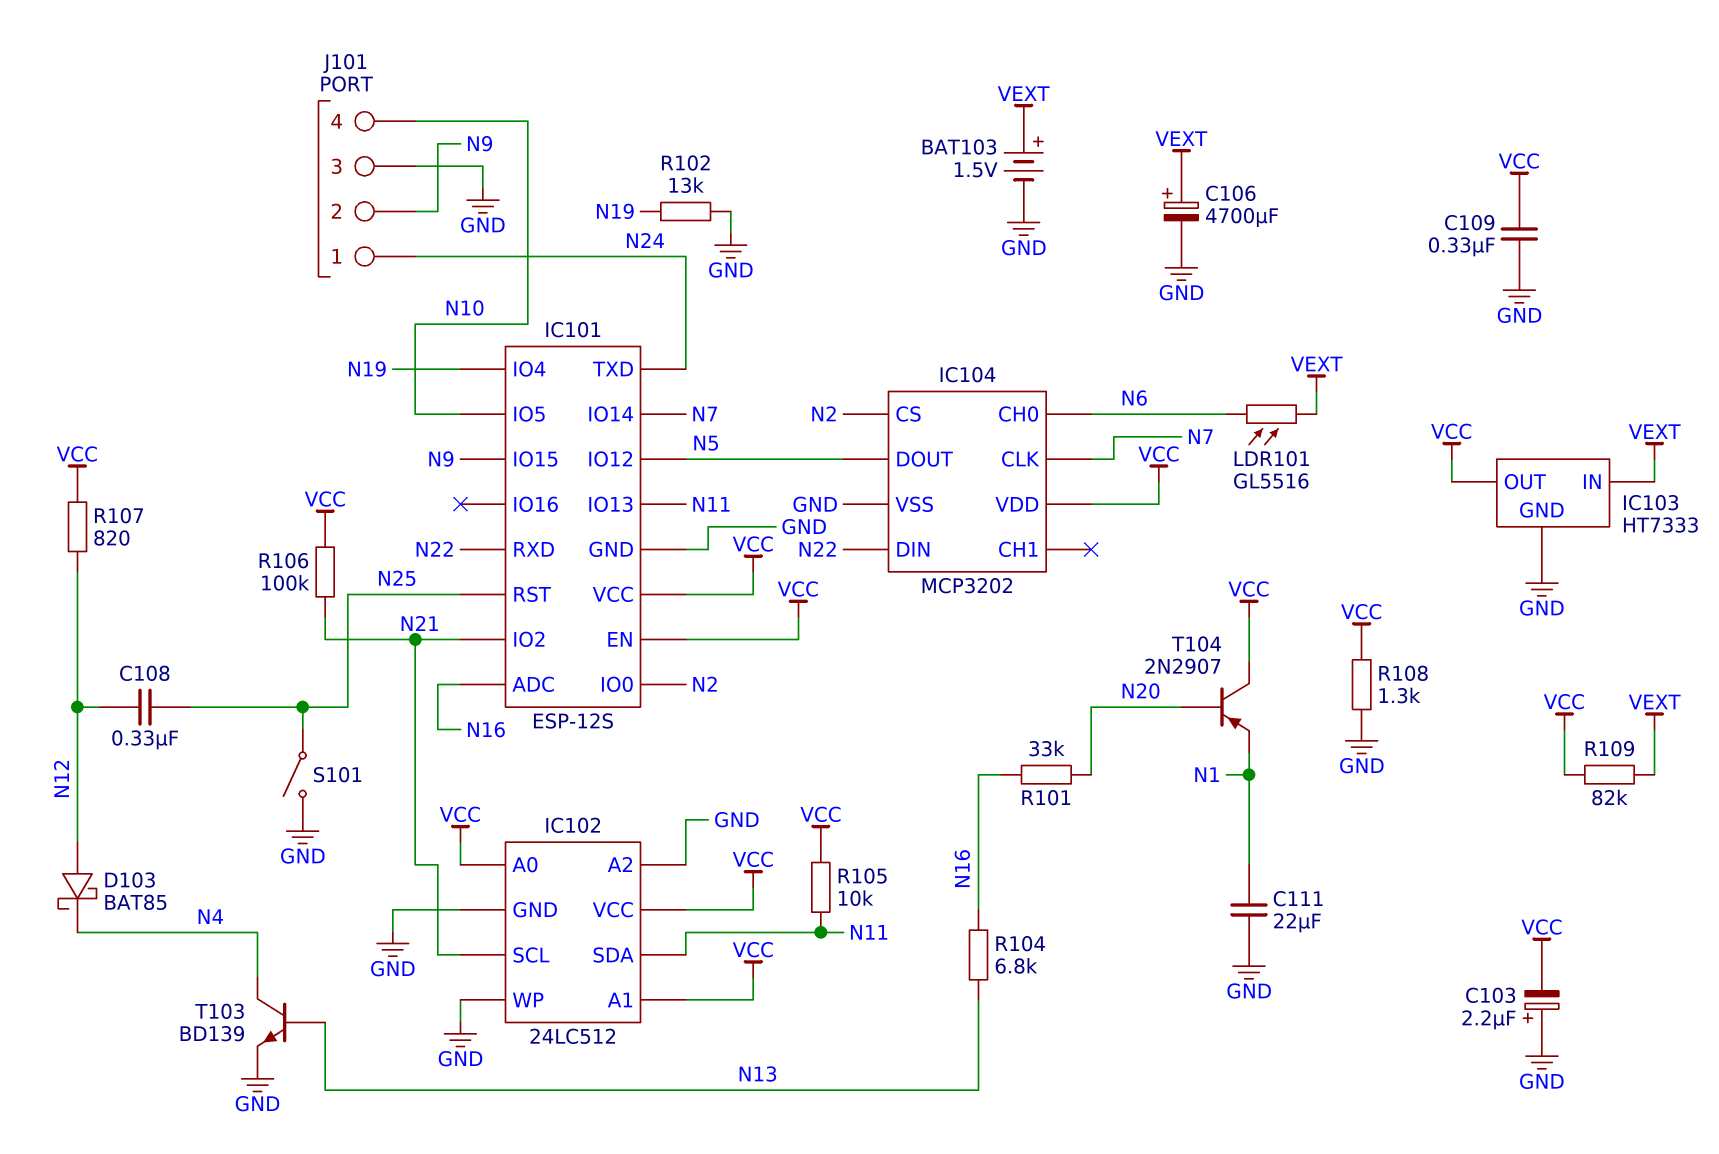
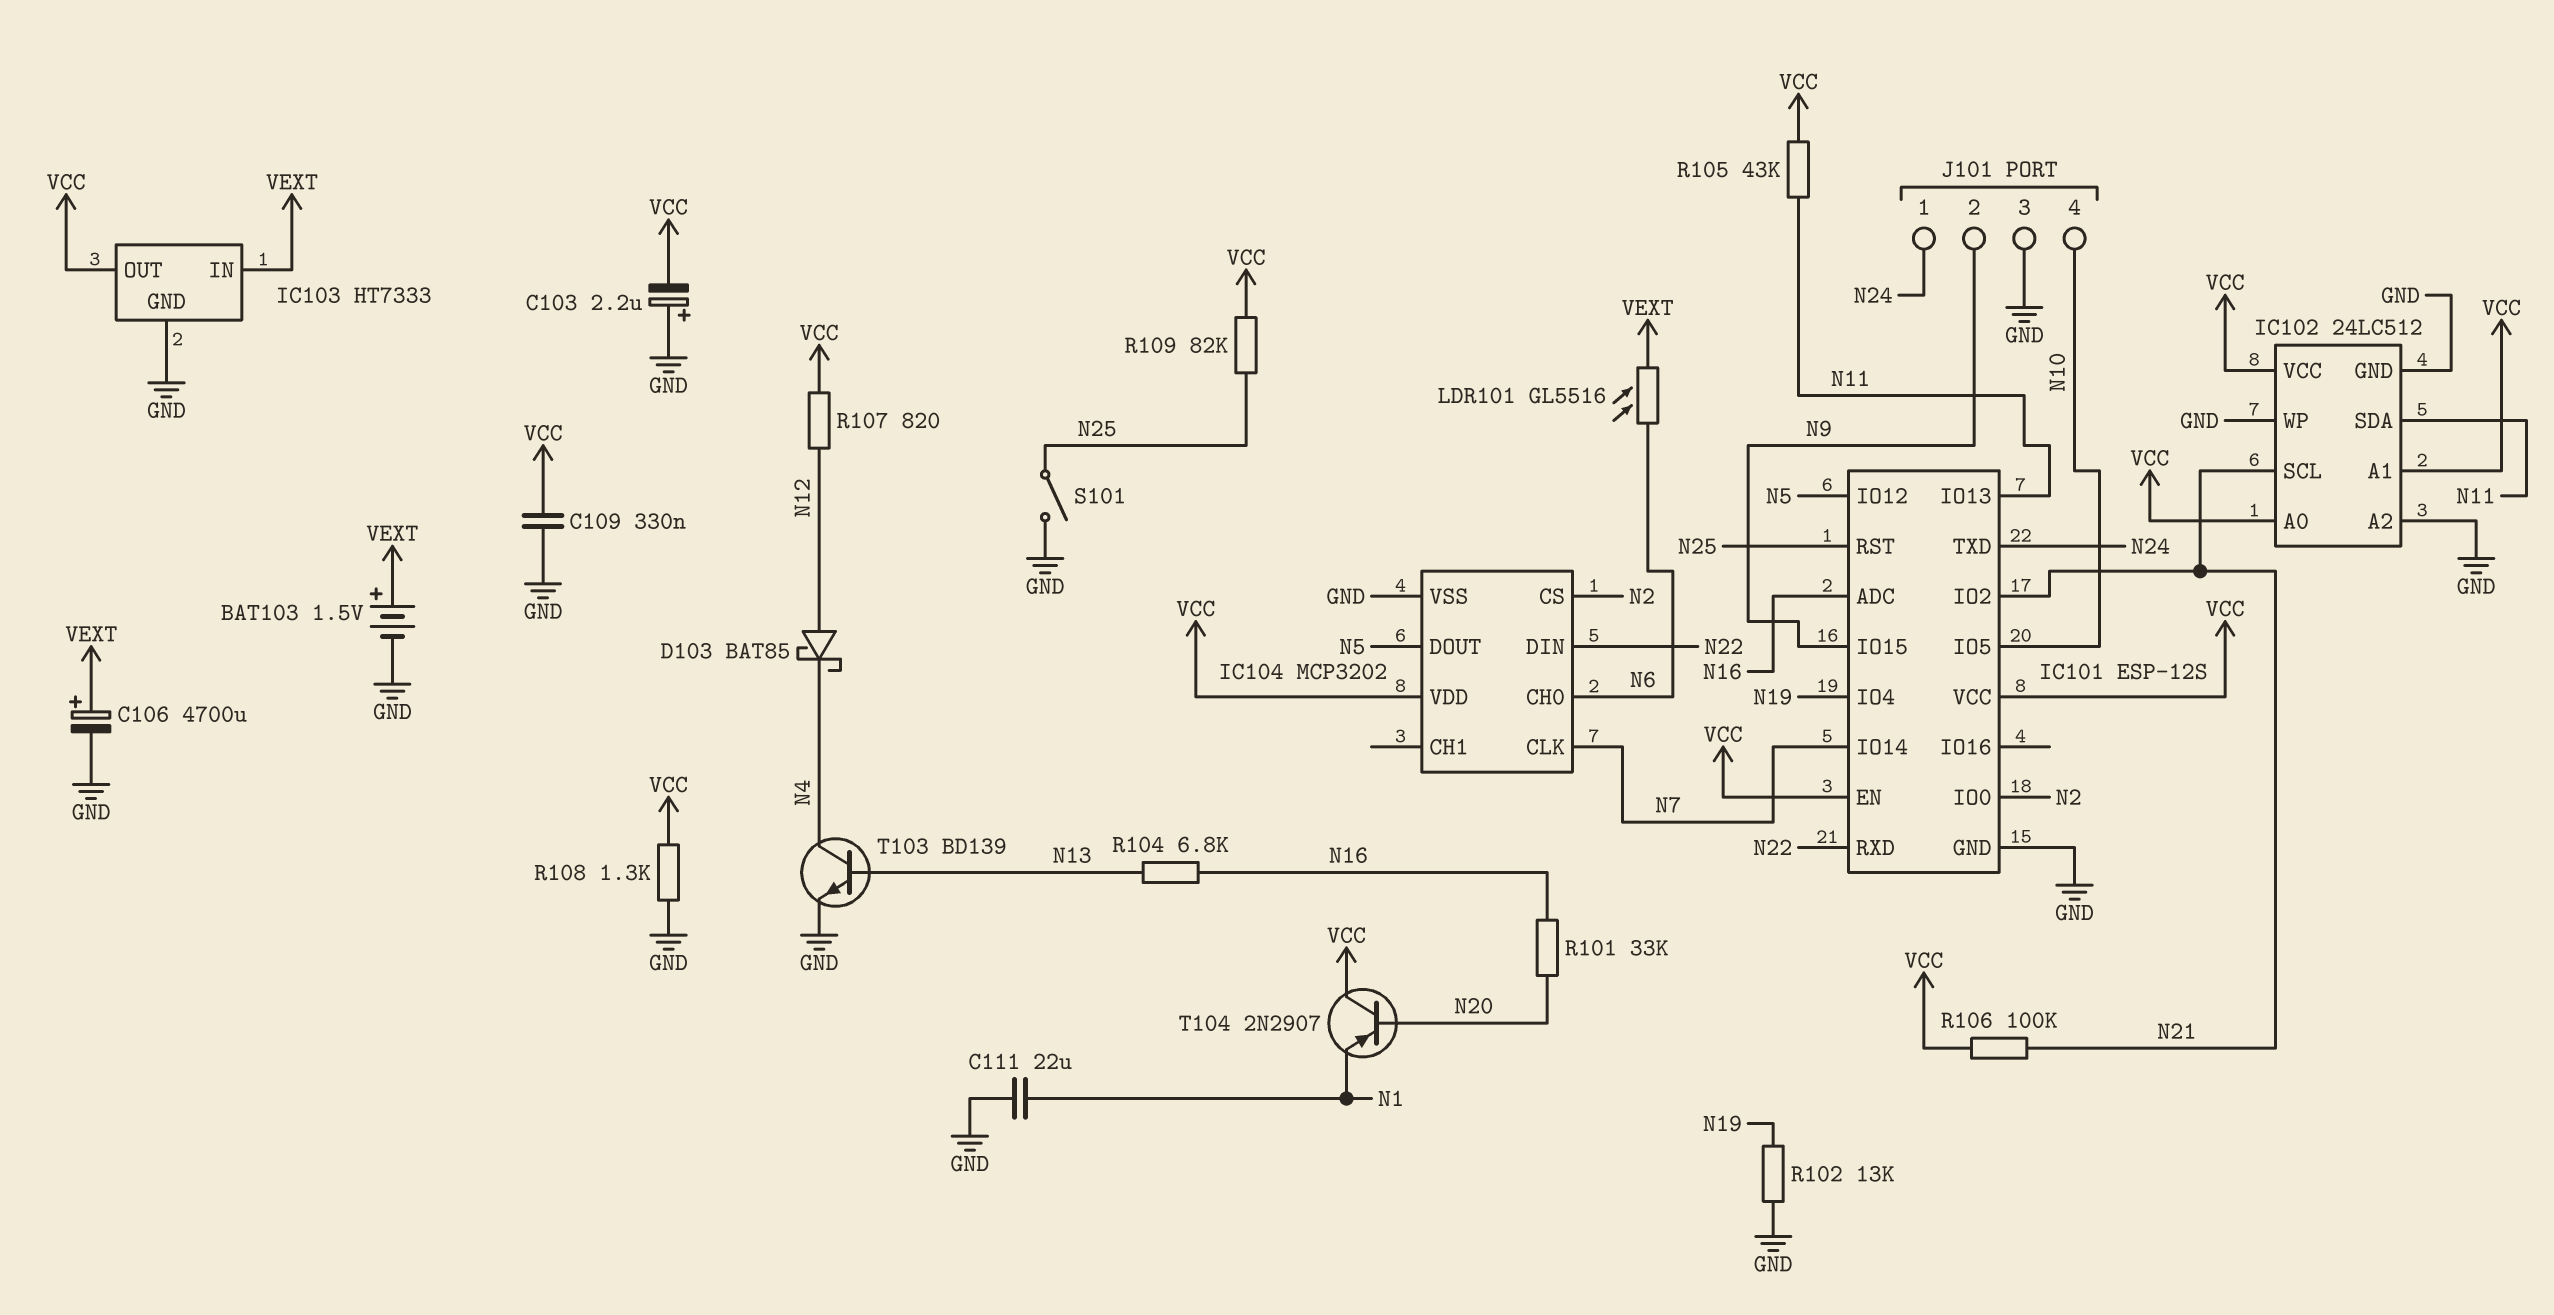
C108: 330nF (N12, N25) -> none
R105: 10k (N11, VCC) -> 43k (N11, VCC)
R109: 82k (VCC, VEXT) -> 82k (N25, VCC)

